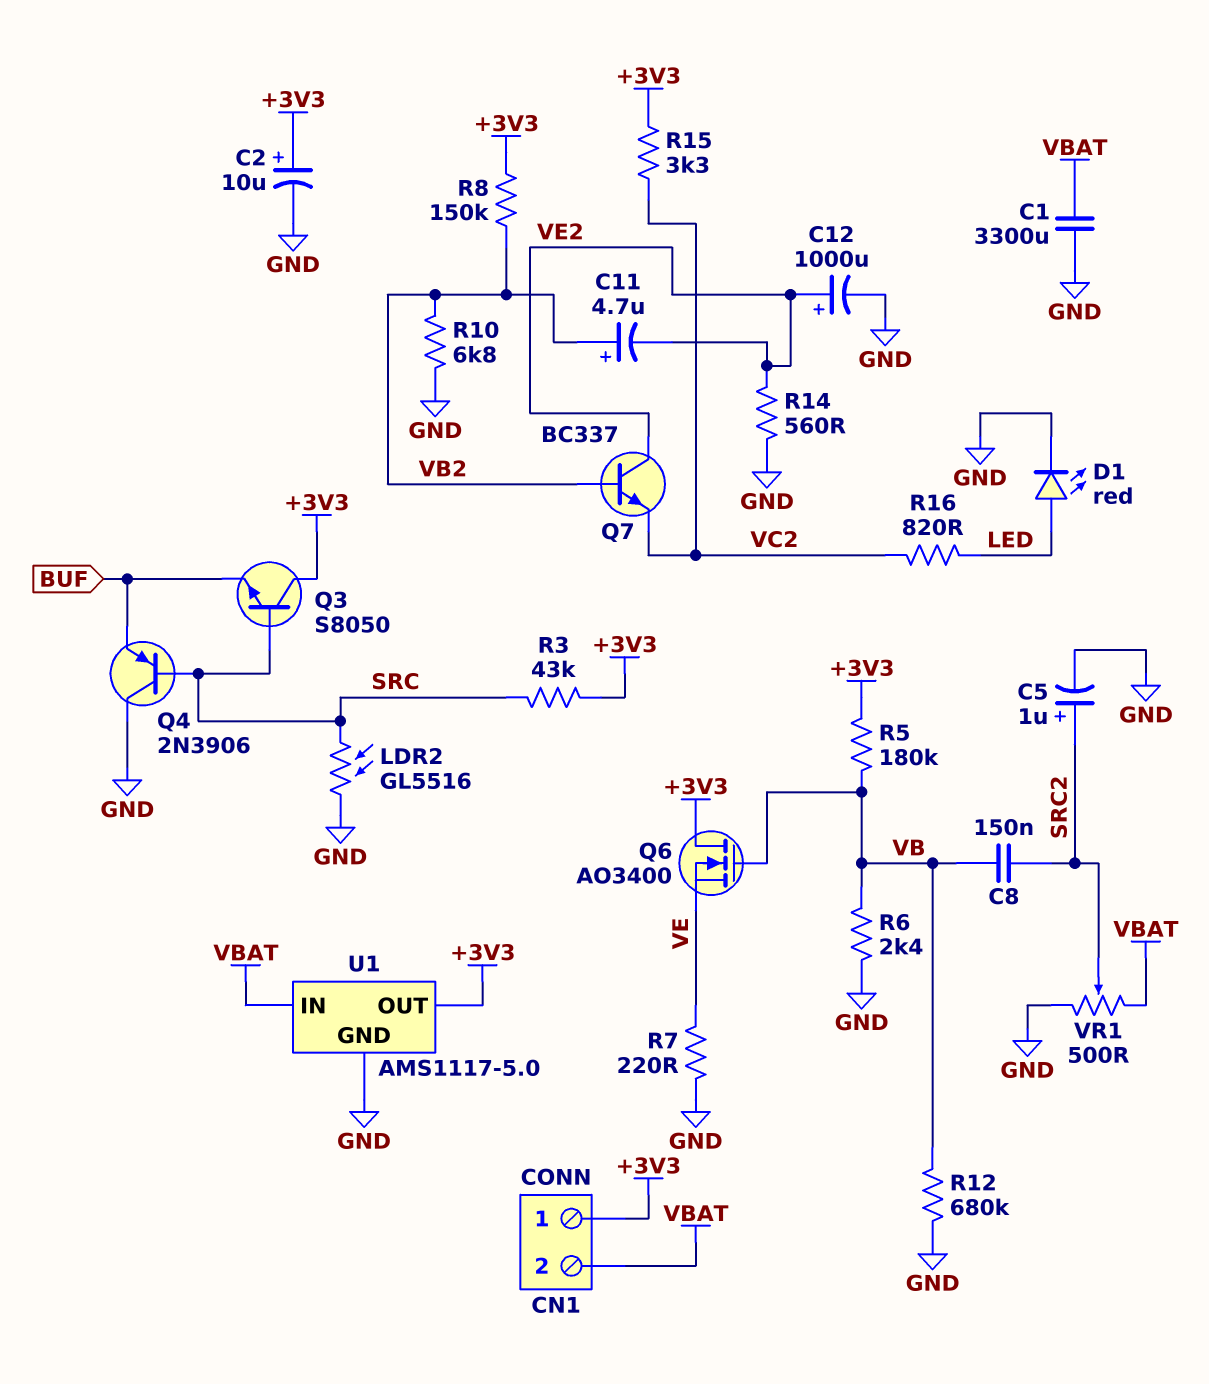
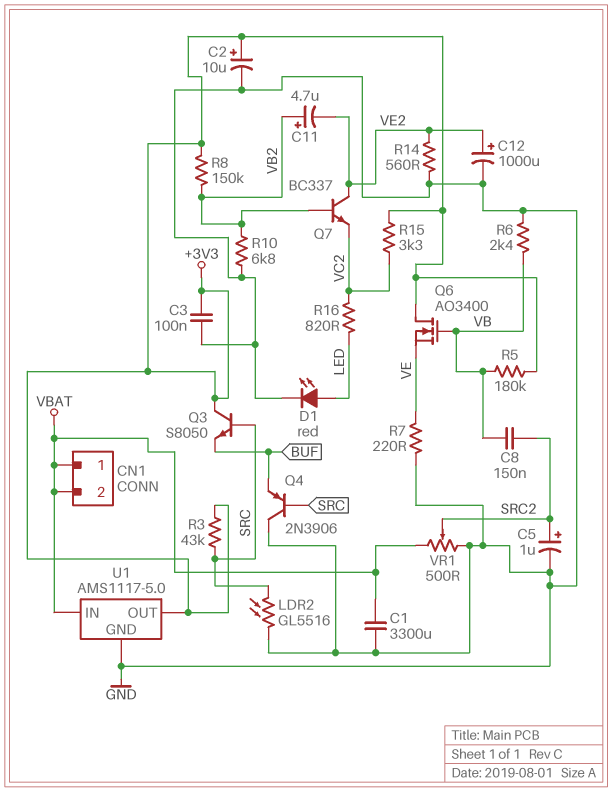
C3: none -> 100nF (+3V3, GND)
CN1 pin 1: +3V3 -> VBAT
R12: 680k (GND, VB) -> none

